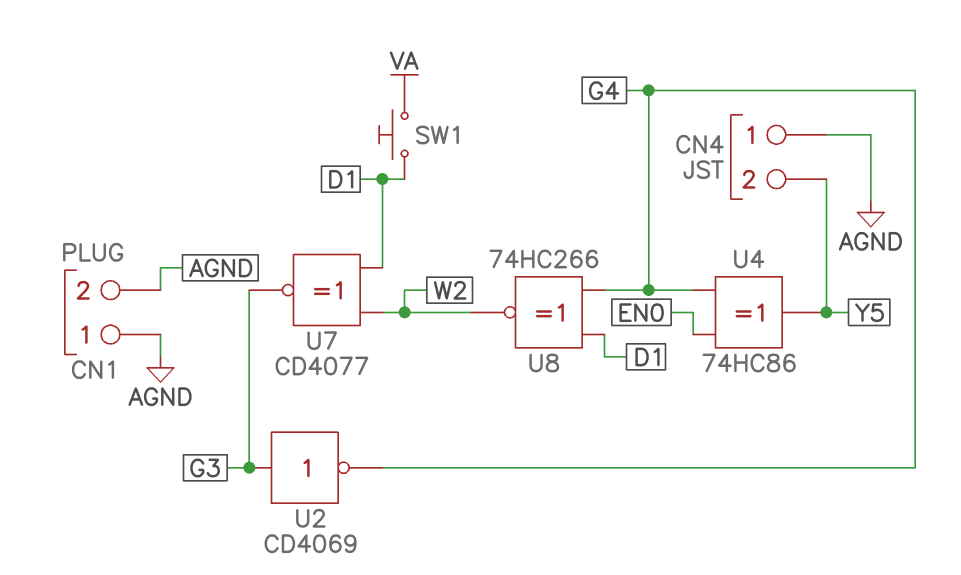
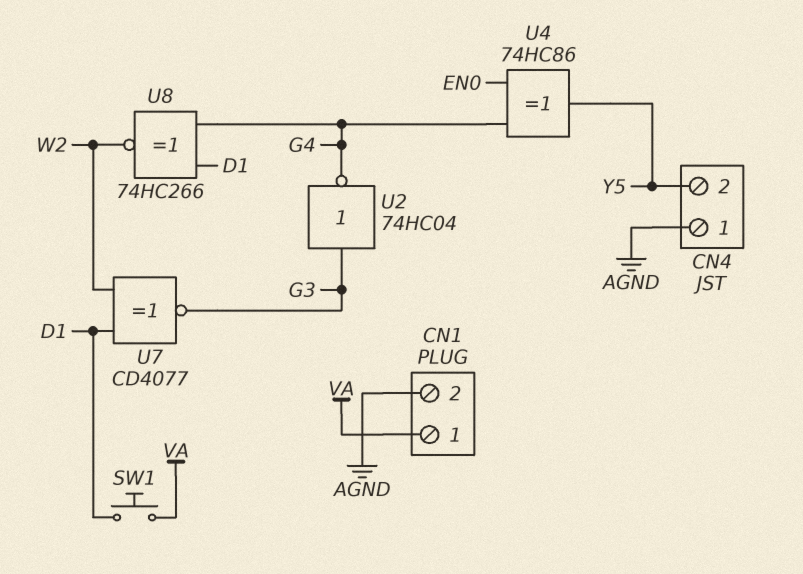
CN1 pin 1: AGND -> VA
U2: NOT CD4069 (in G3, out G4) -> NOT 74HC04 (in G3, out G4)

